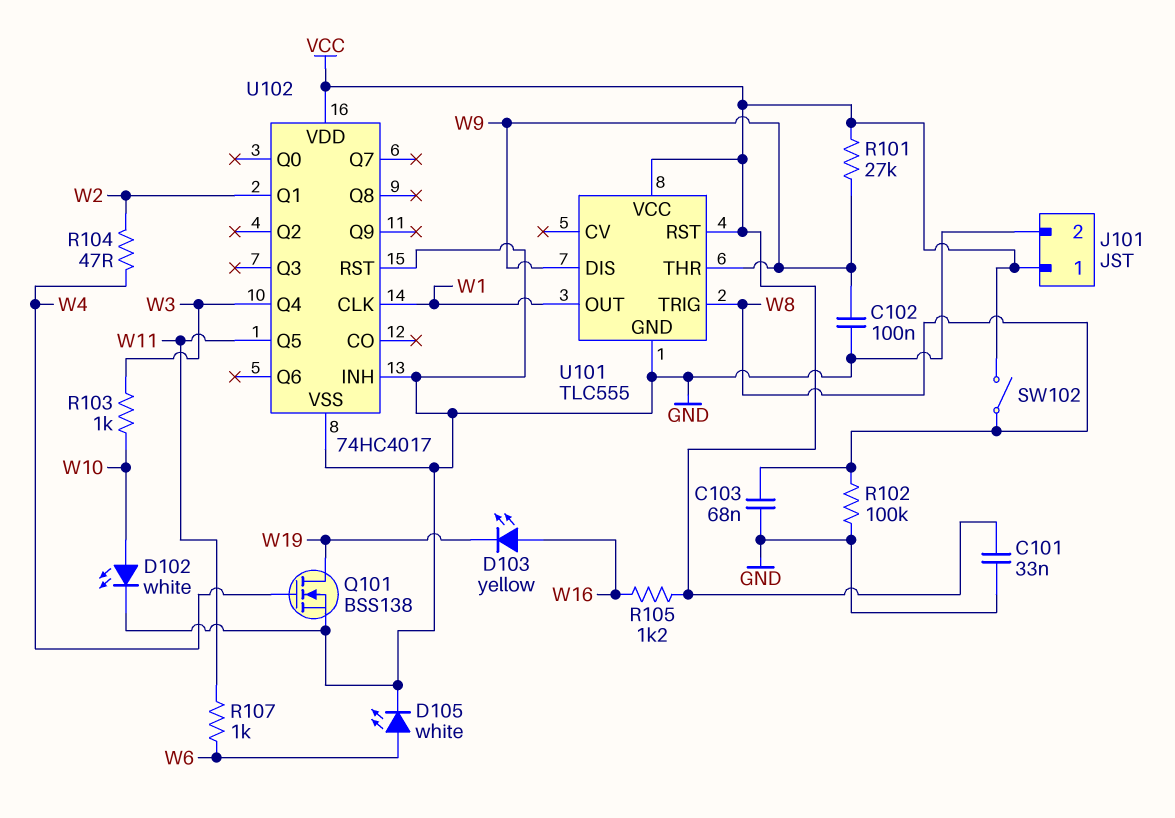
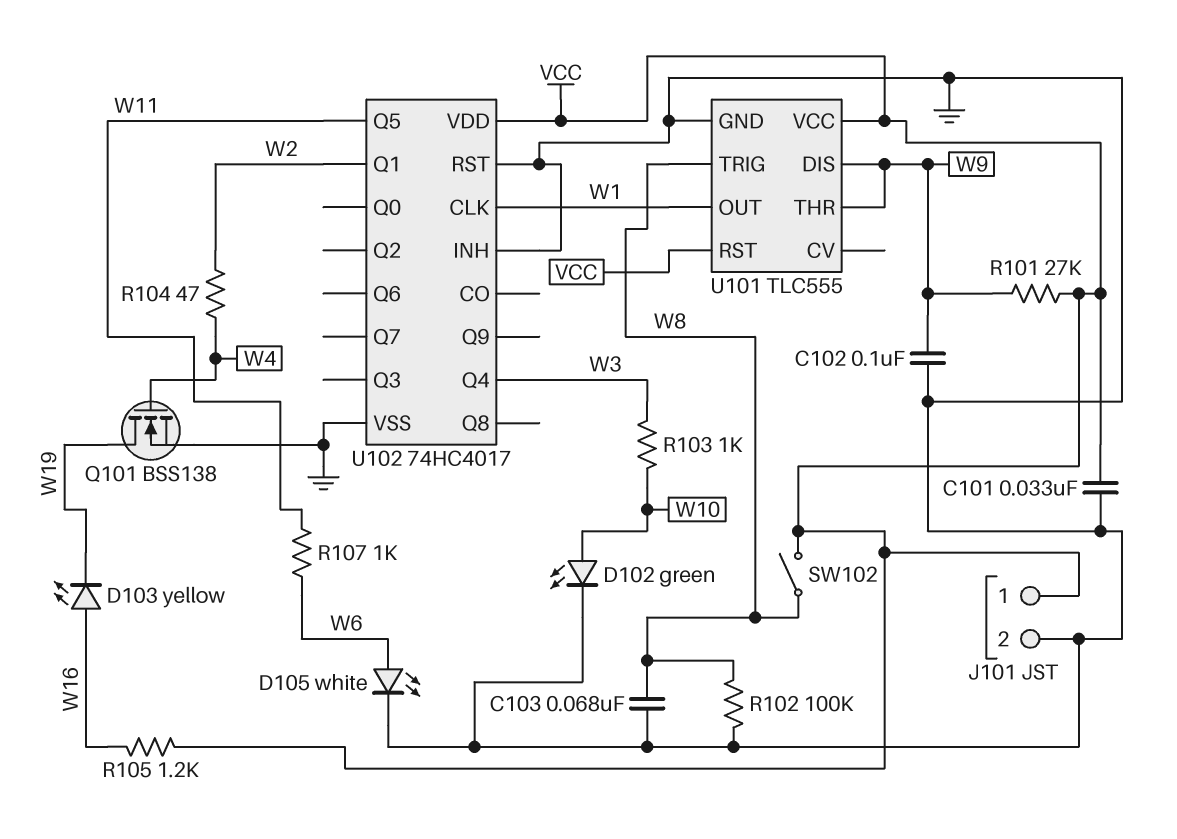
D102: LED white (A W10, K GND) -> LED green (A W10, K GND)

